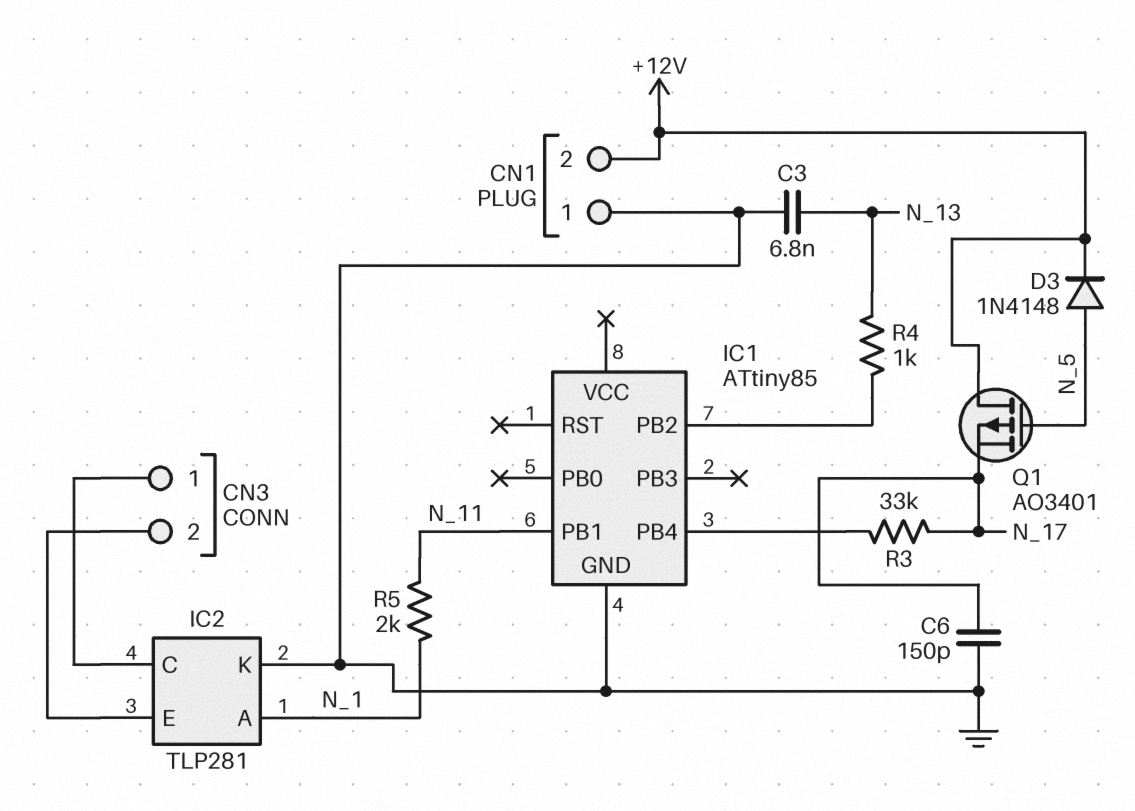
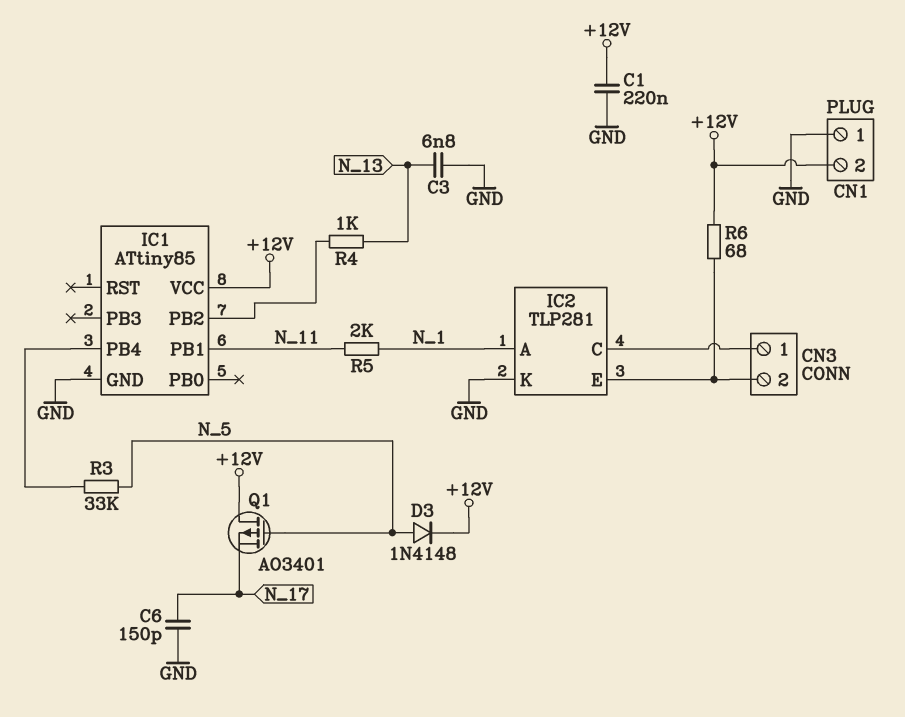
C1: none -> 220nF (+12V, GND)
IC1 pin VCC: none -> +12V
R3: 33k (IC1/PB4, N_17) -> 33k (IC1/PB4, N_5)
R6: none -> 68 (+12V, CN3/2)

